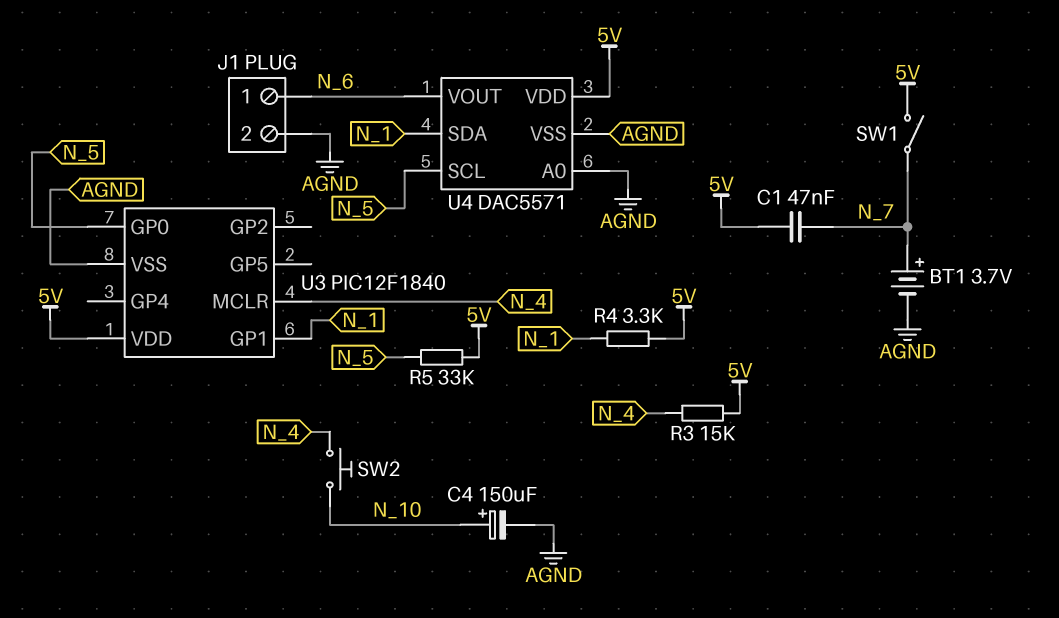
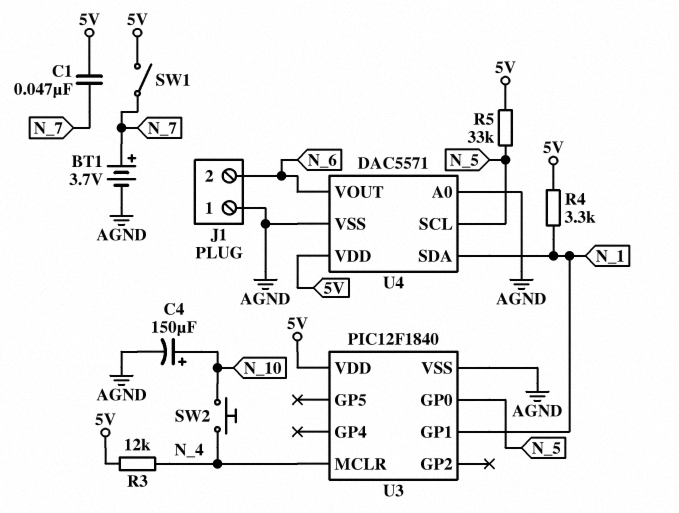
J1 pin 1: N_6 -> AGND
J1 pin 2: AGND -> N_6
R3: 15k (5V, N_4) -> 12k (5V, N_4)

